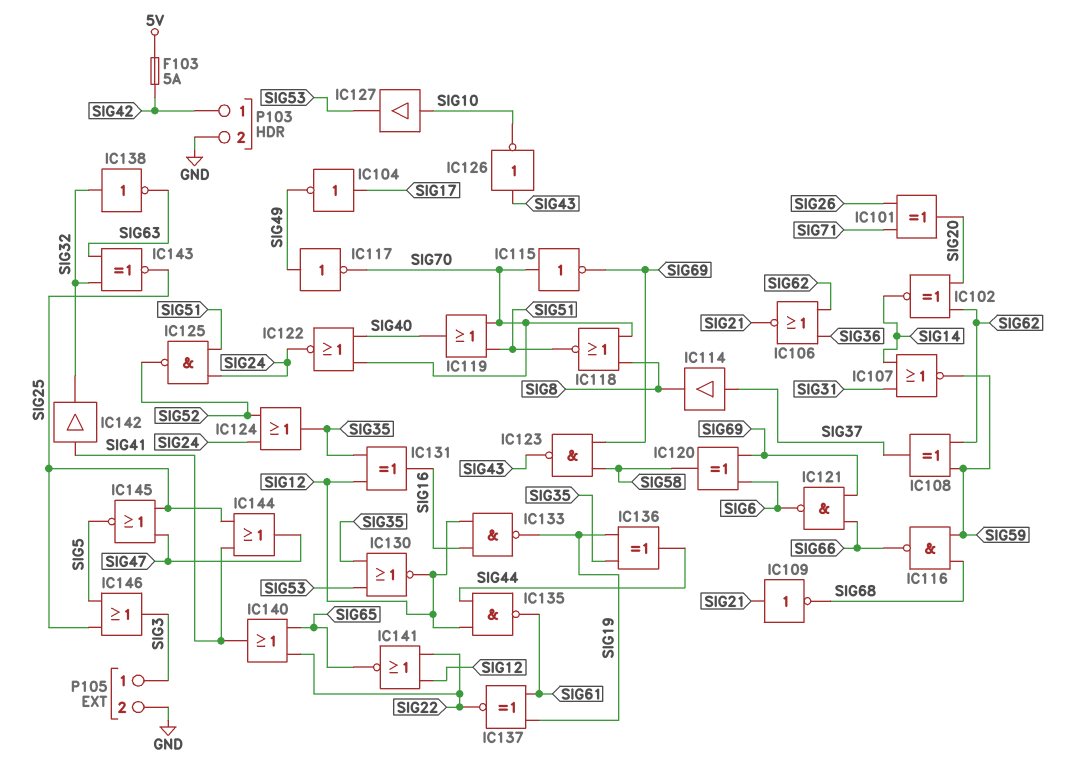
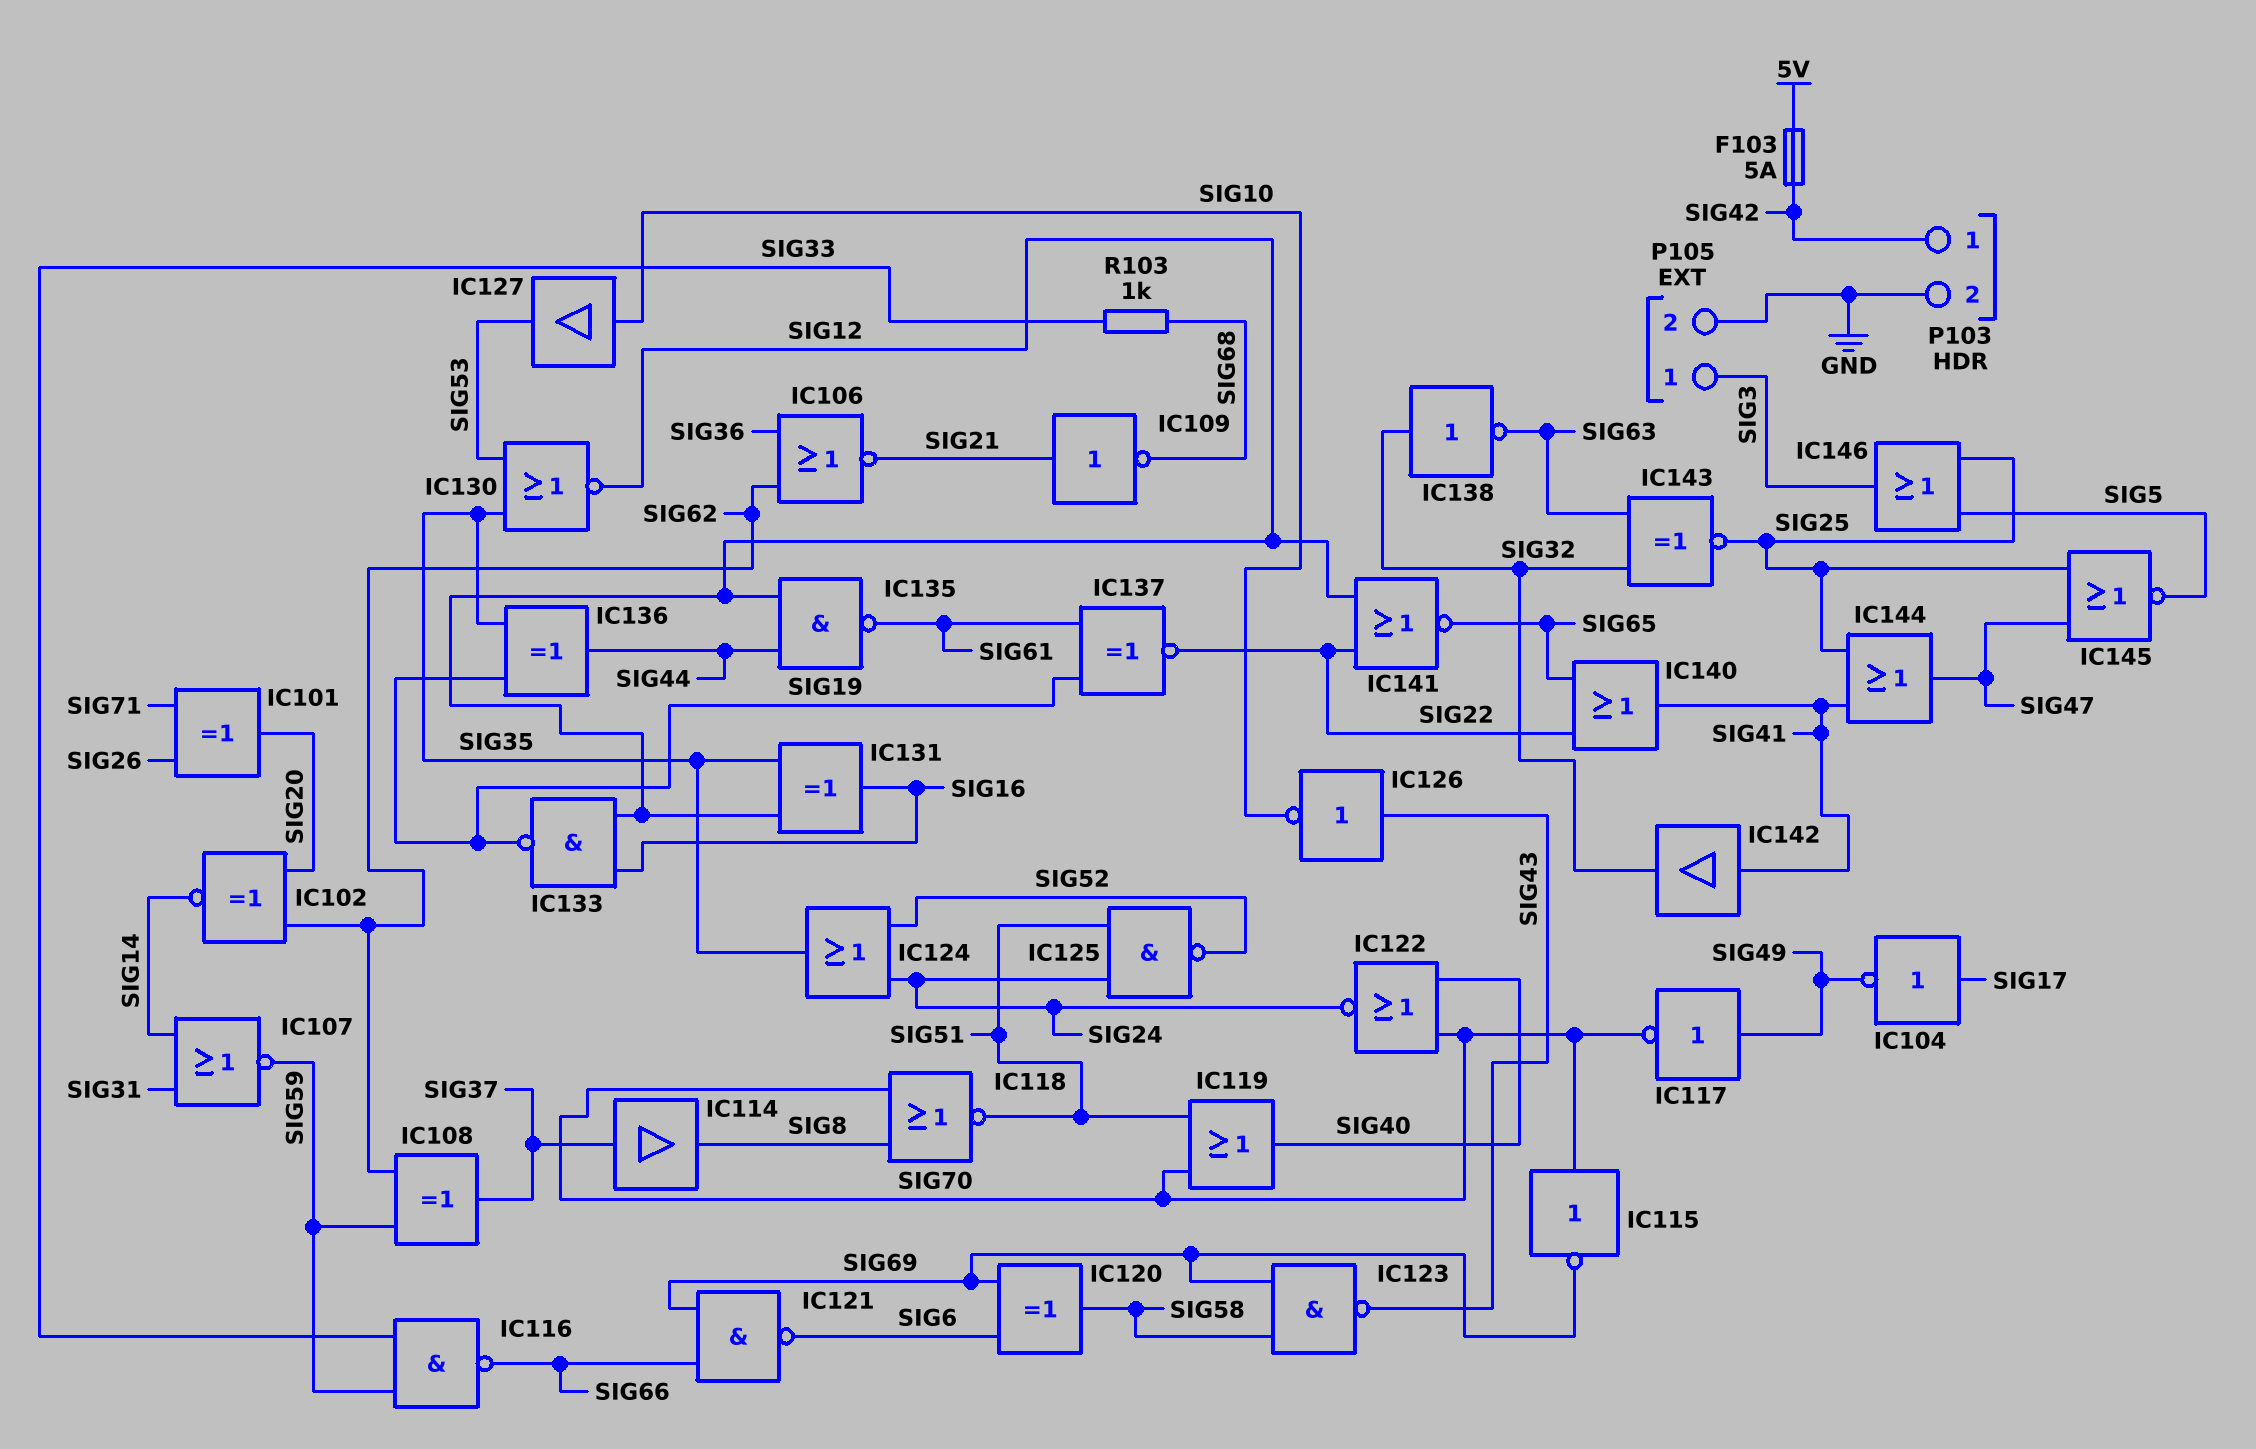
IC116: NAND (in SIG59, in SIG68, out SIG66) -> NAND (in SIG33, in SIG59, out SIG66)
R103: none -> 1k (SIG33, SIG68)

